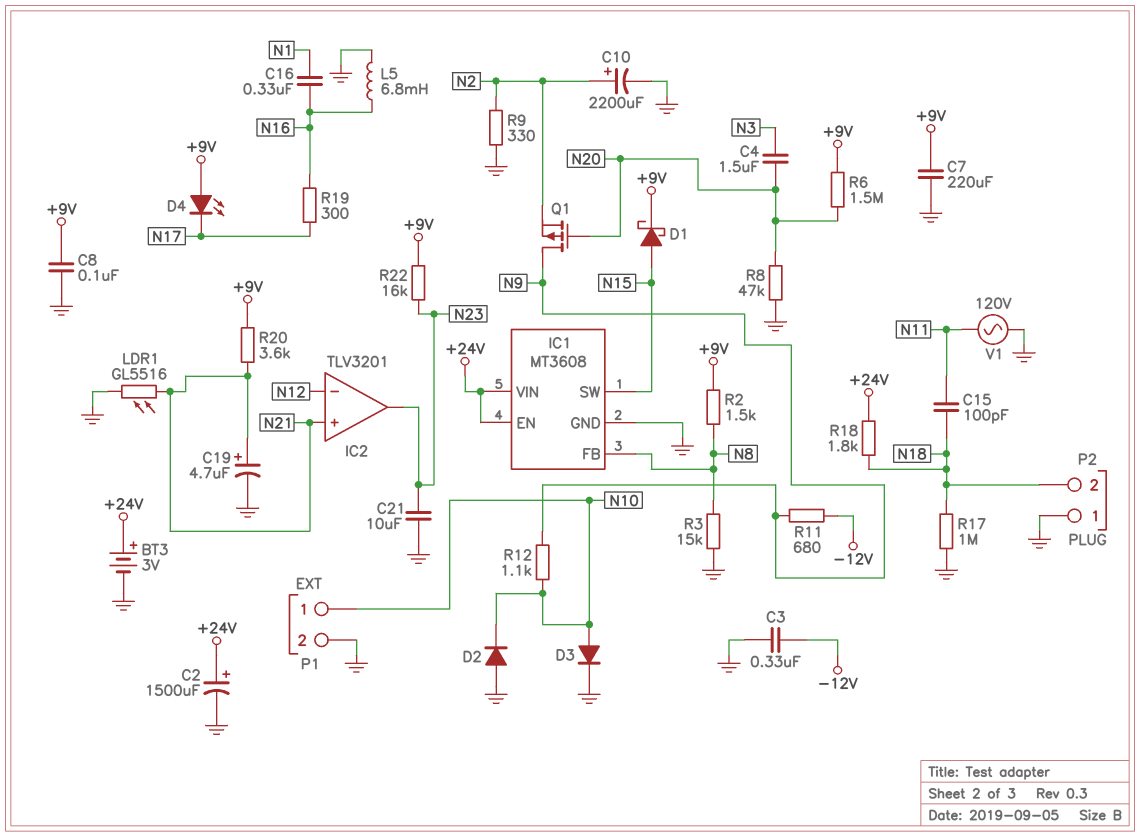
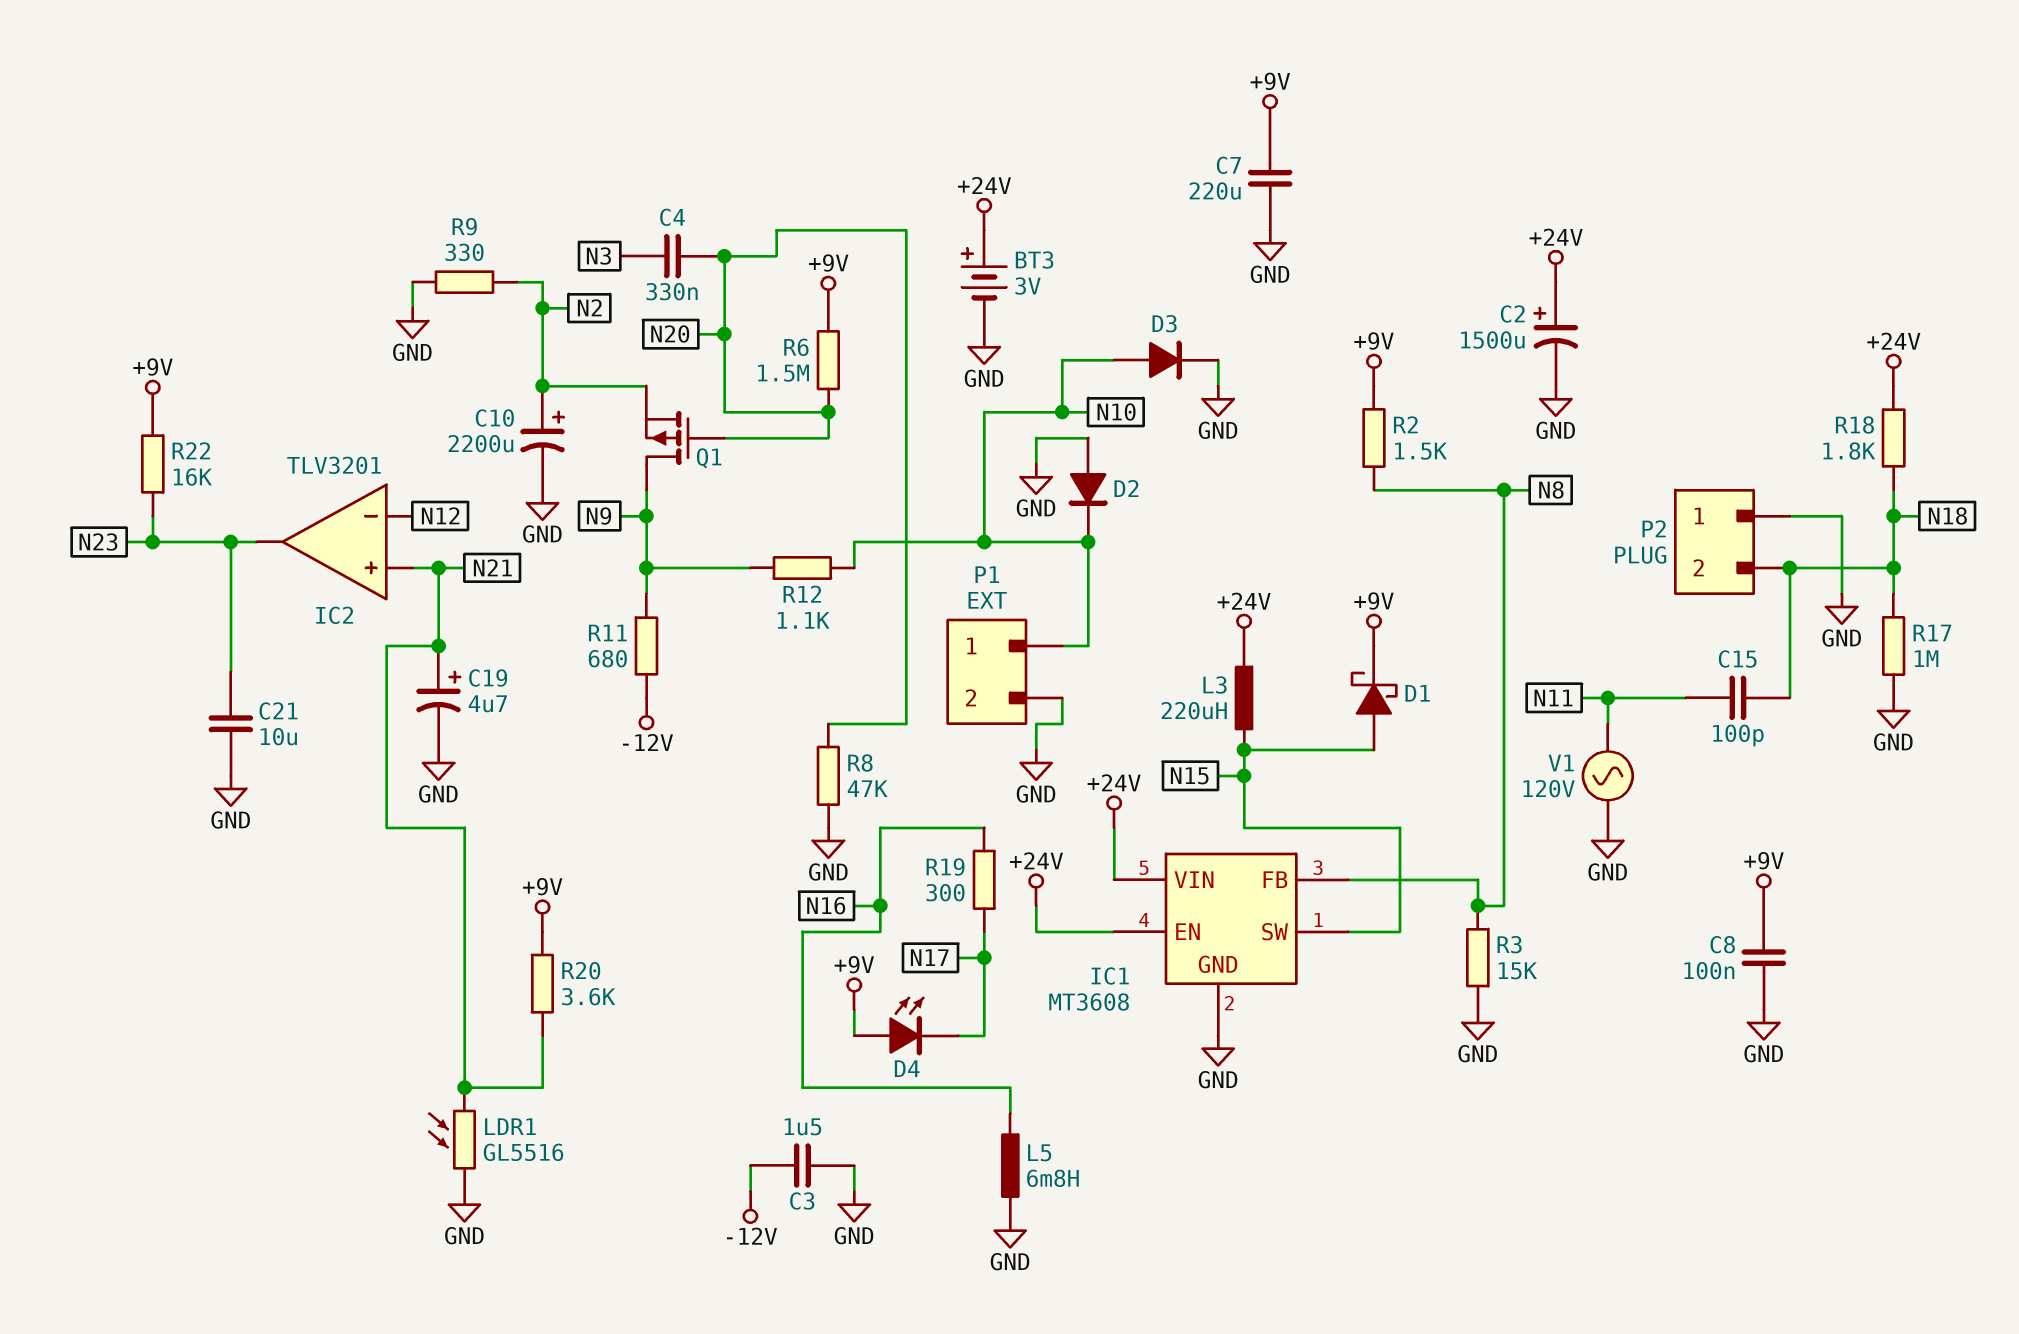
C3: 330nF (-12V, GND) -> 1.5uF (-12V, GND)
C4: 1.5uF (N3, N20) -> 330nF (N3, N20)
C16: 330nF (N1, N16) -> none
L3: none -> 220uH (+24V, N15)

